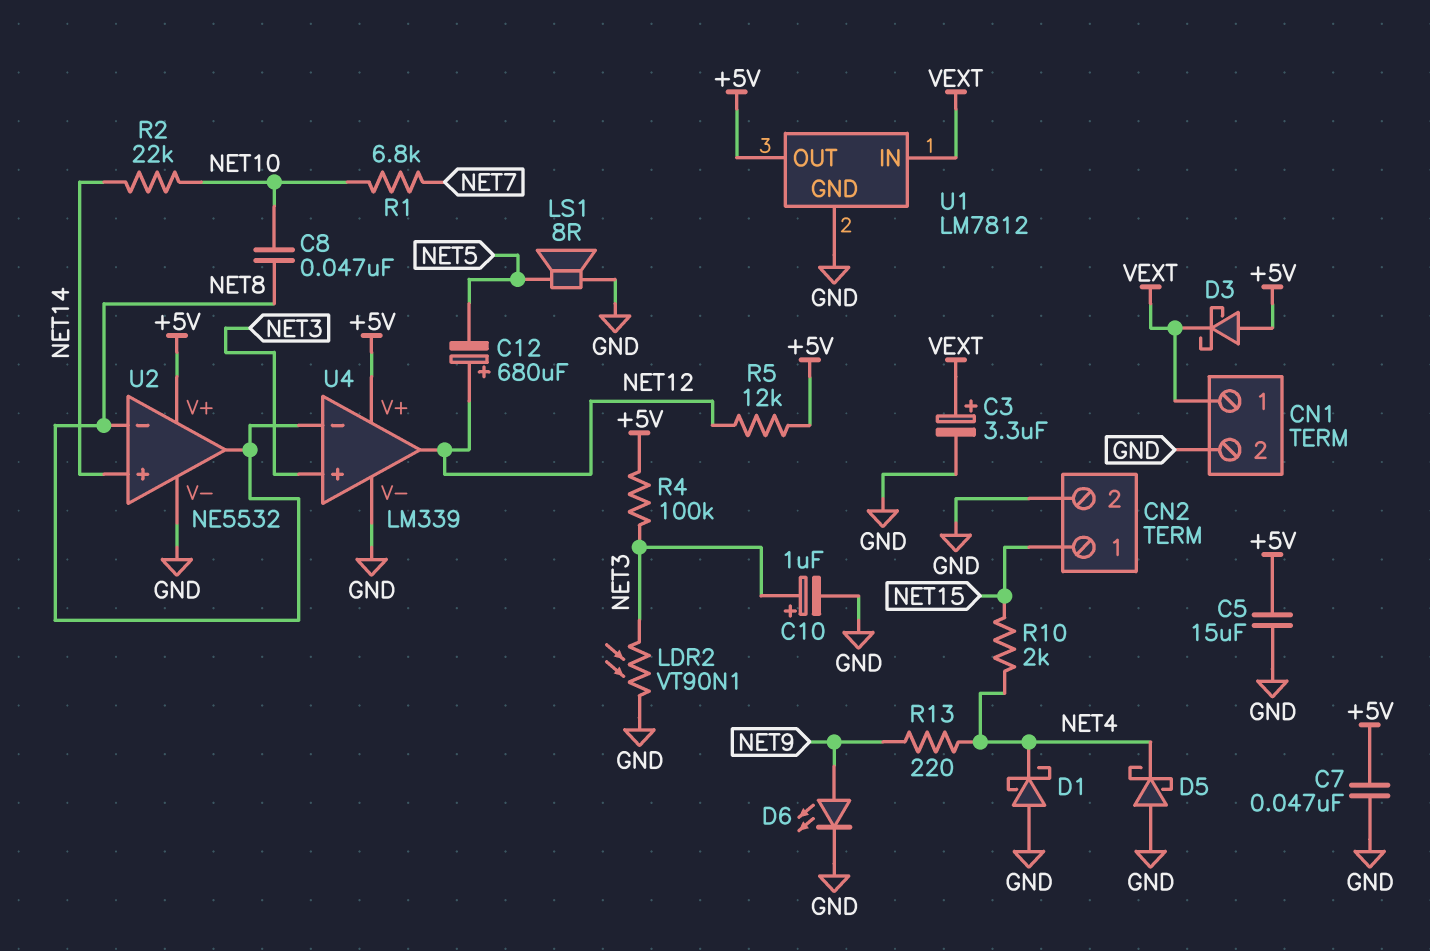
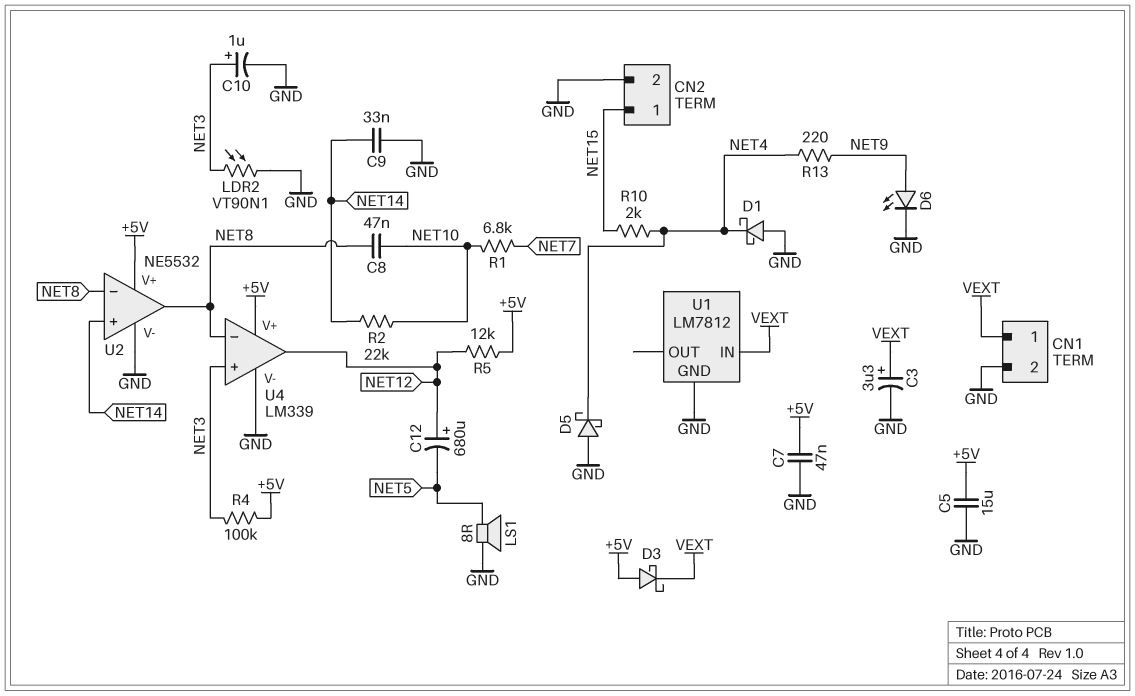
C9: none -> 33nF (GND, NET14)
U1 pin OUT: +5V -> none

